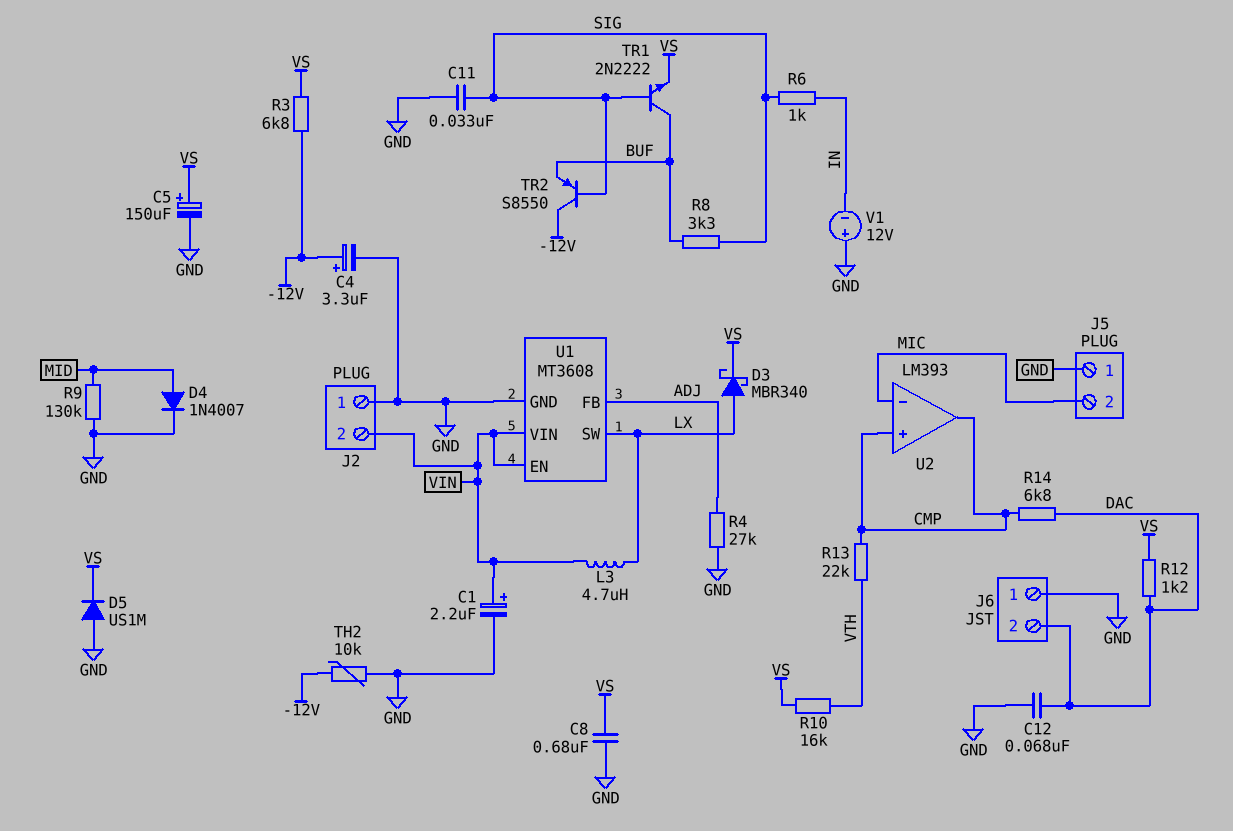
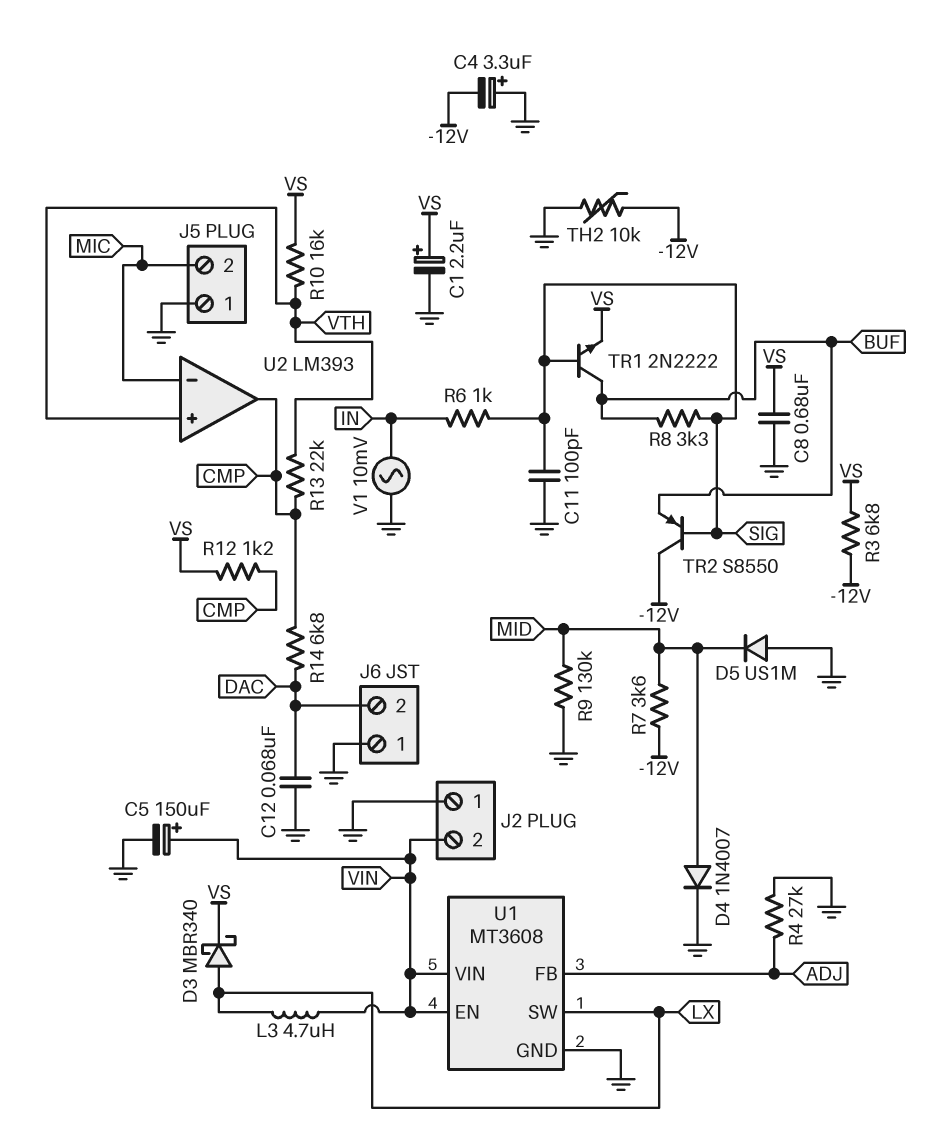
C1: 2.2uF (plus VIN, minus GND) -> 2.2uF (plus VS, minus GND)
C4: 3.3uF (plus -12V, minus GND) -> 3.3uF (plus GND, minus -12V)
C5: 150uF (plus VS, minus GND) -> 150uF (plus VIN, minus GND)
C11: 33nF (GND, SIG) -> 100pF (GND, SIG)
D5: diode US1M (A GND, K VS) -> diode US1M (A GND, K MID)
R7: none -> 3.6k (-12V, MID)
R12: 1.2k (DAC, VS) -> 1.2k (CMP, VS)
U2 pin in+: CMP -> VTH
V1: 12V (plus GND, minus IN) -> AC 10mV (GND, IN)

